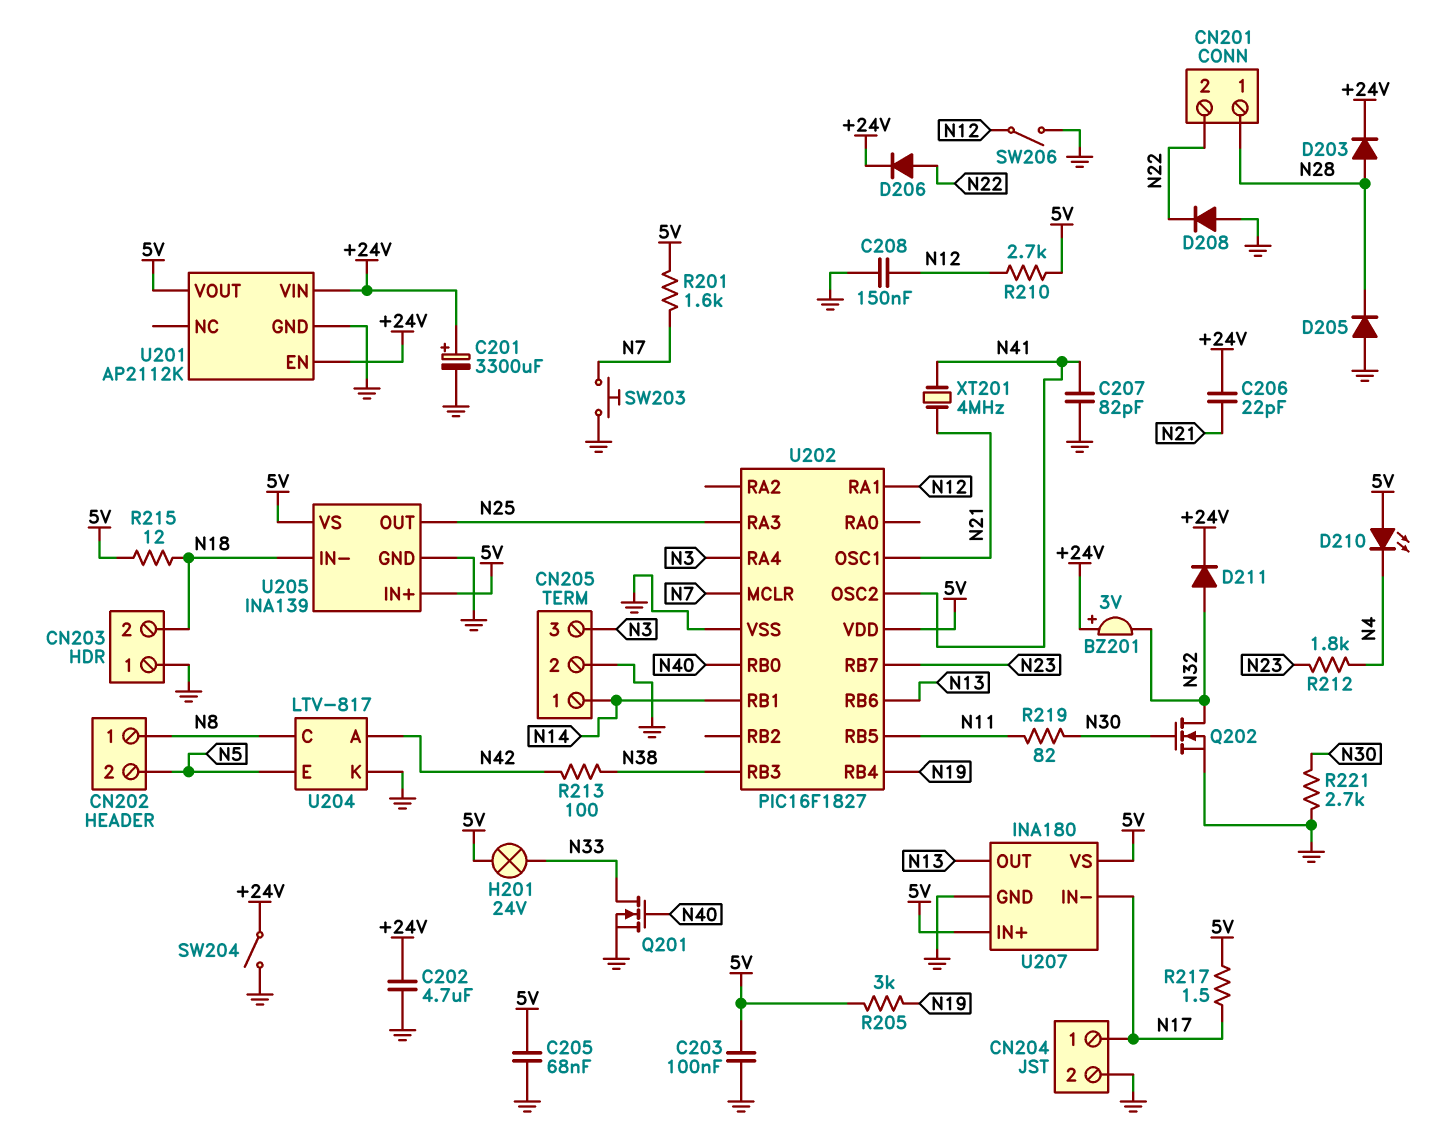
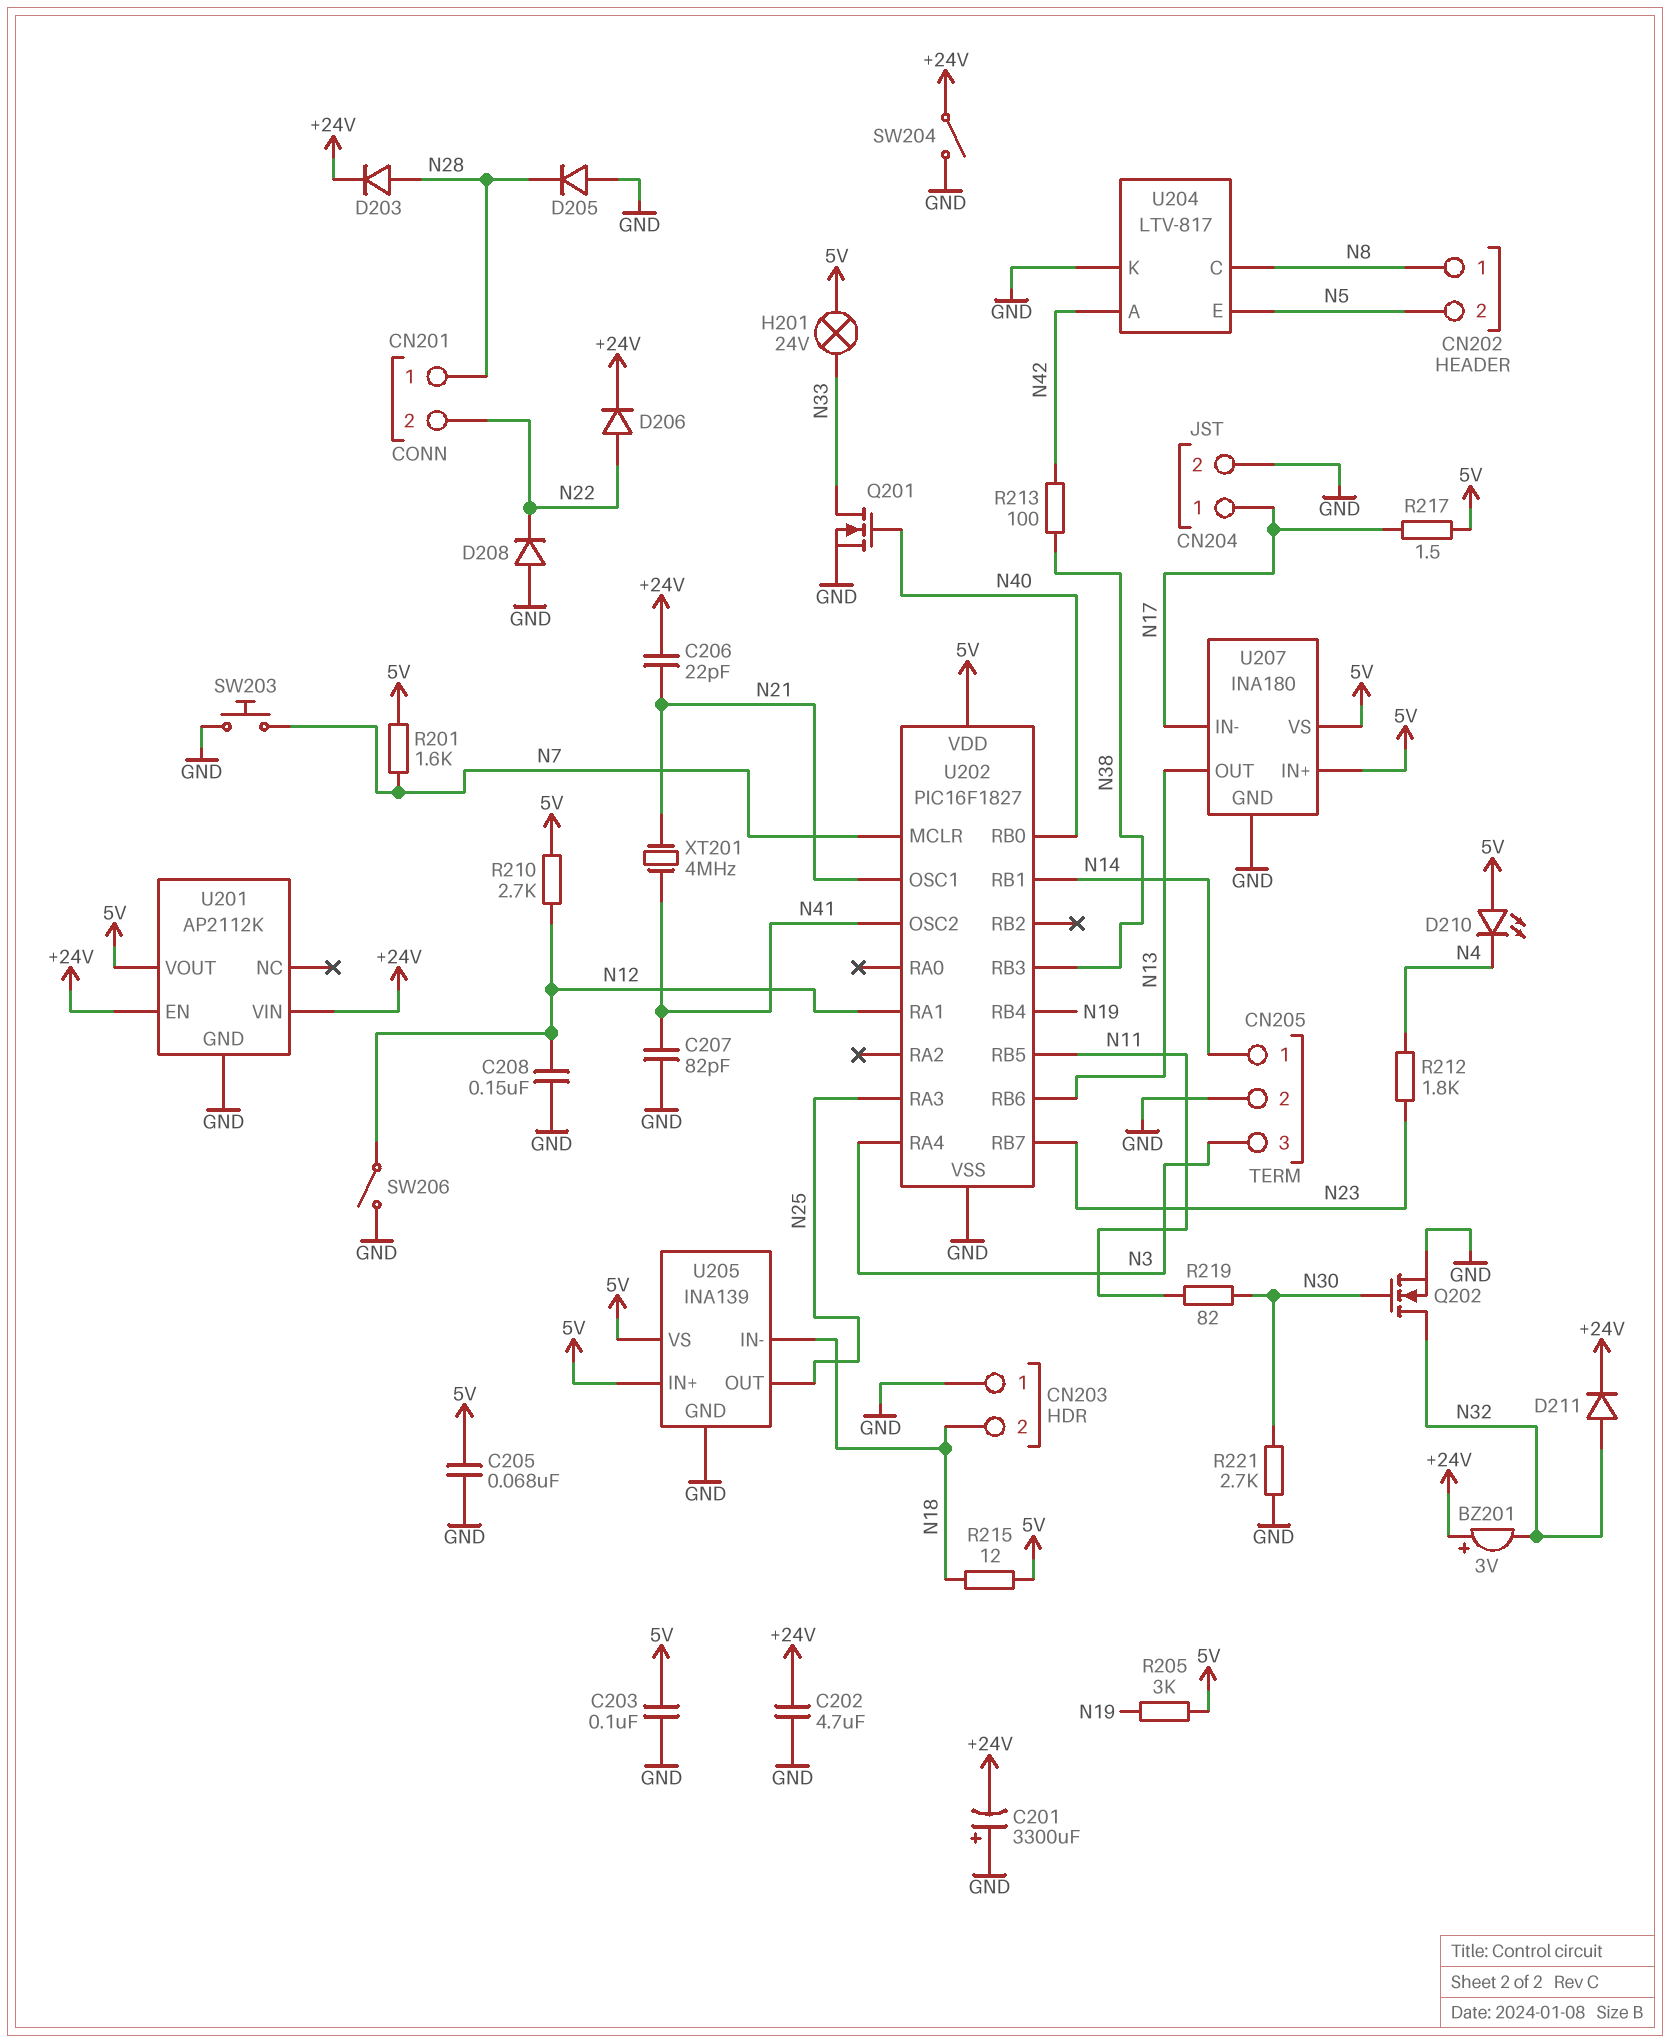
C201: 3300uF (plus +24V, minus GND) -> 3300uF (plus GND, minus +24V)

